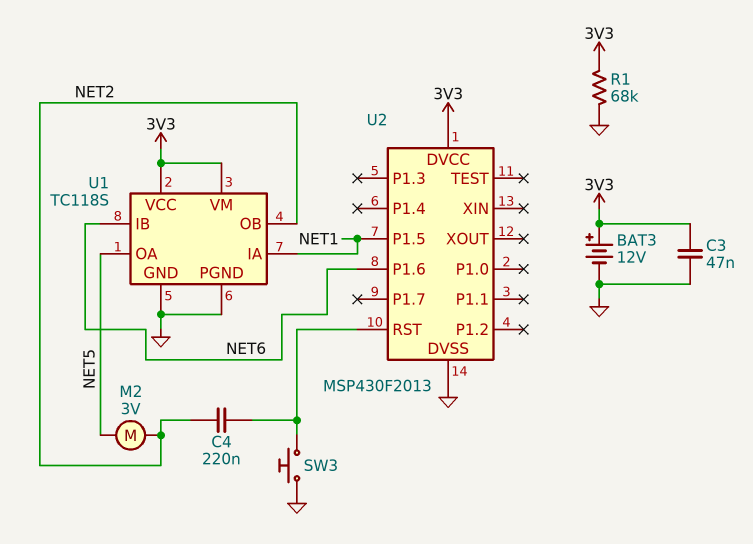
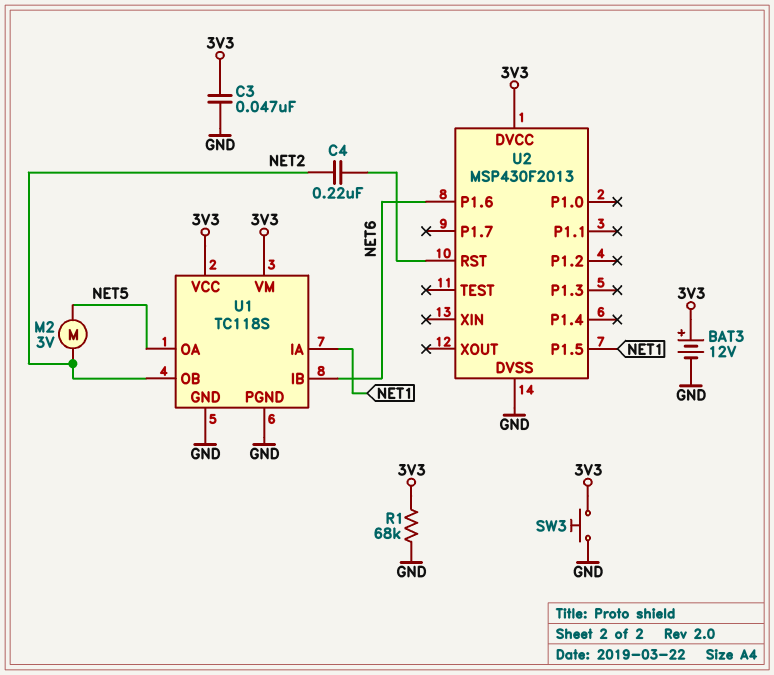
SW3: button (GND, U2/RST) -> button (3V3, GND)

